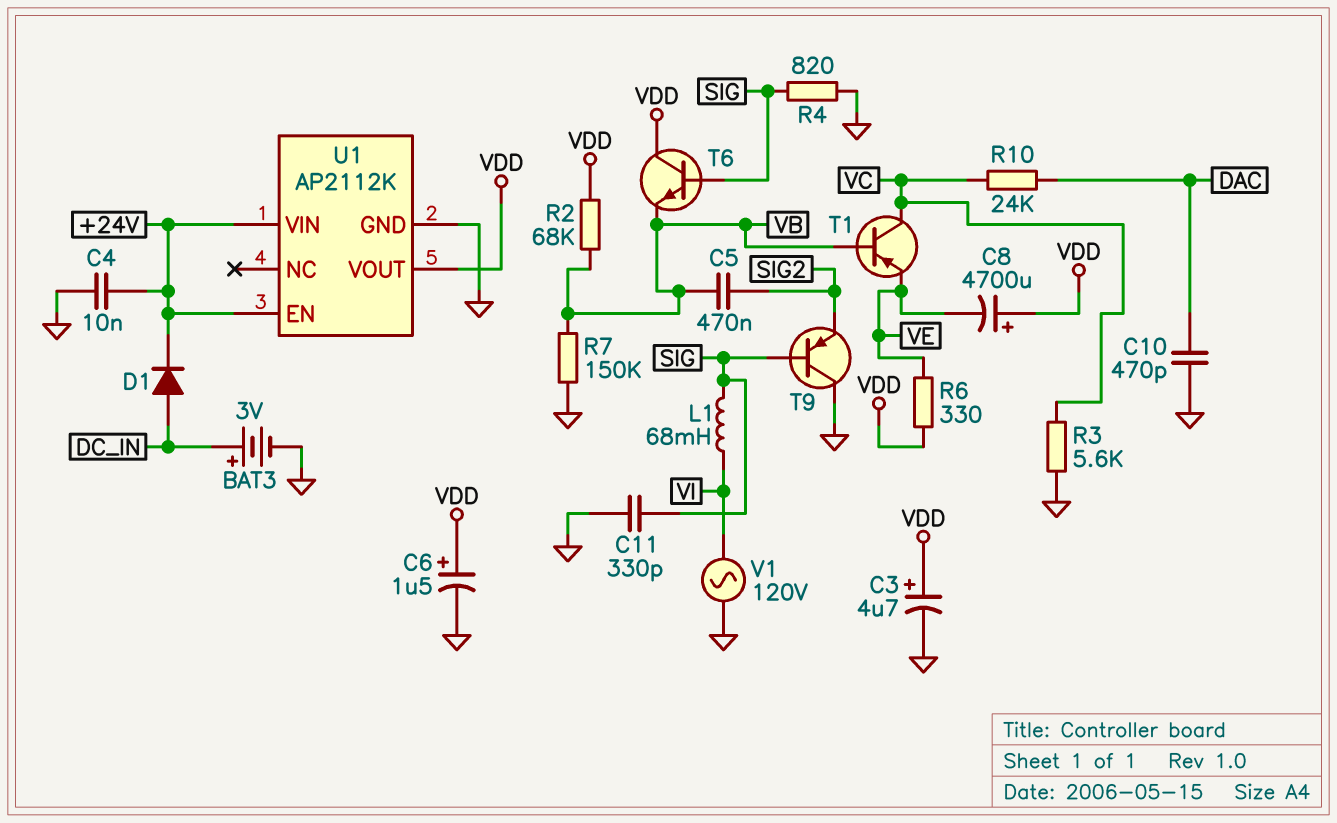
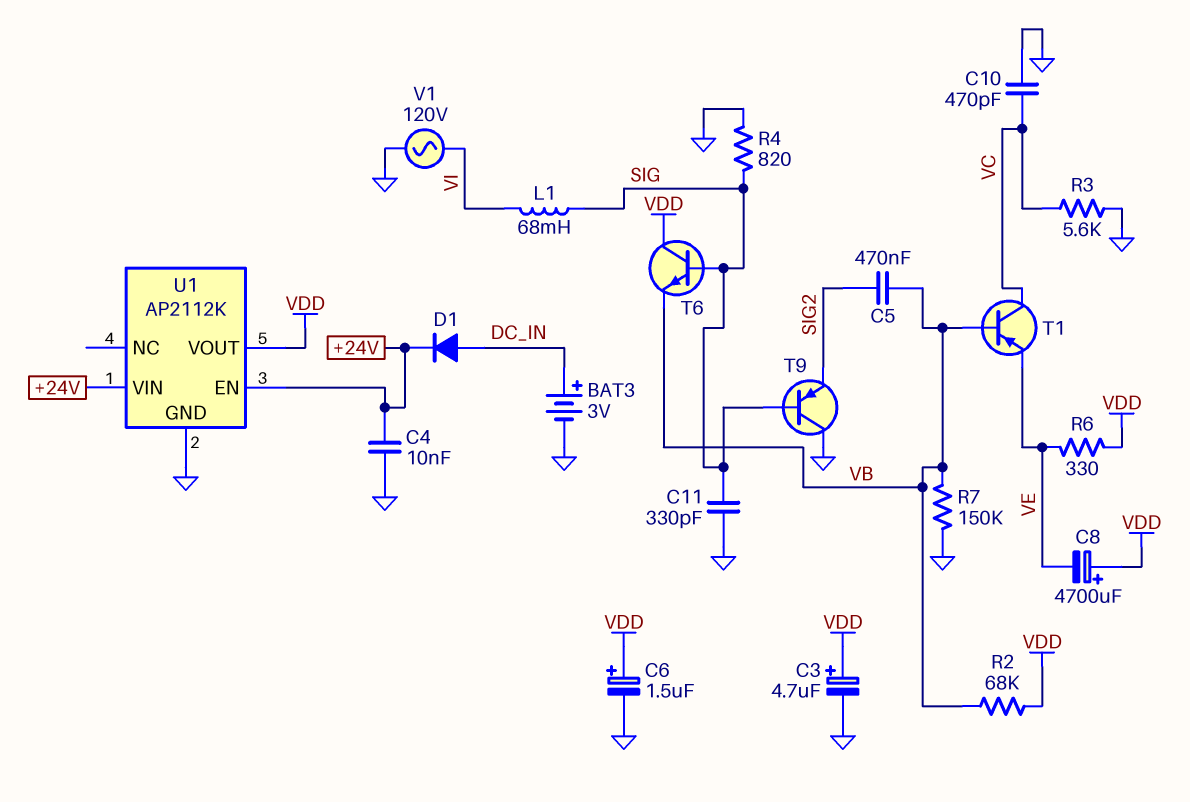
C10: 470pF (DAC, GND) -> 470pF (GND, VC)
R10: 24k (DAC, VC) -> none

